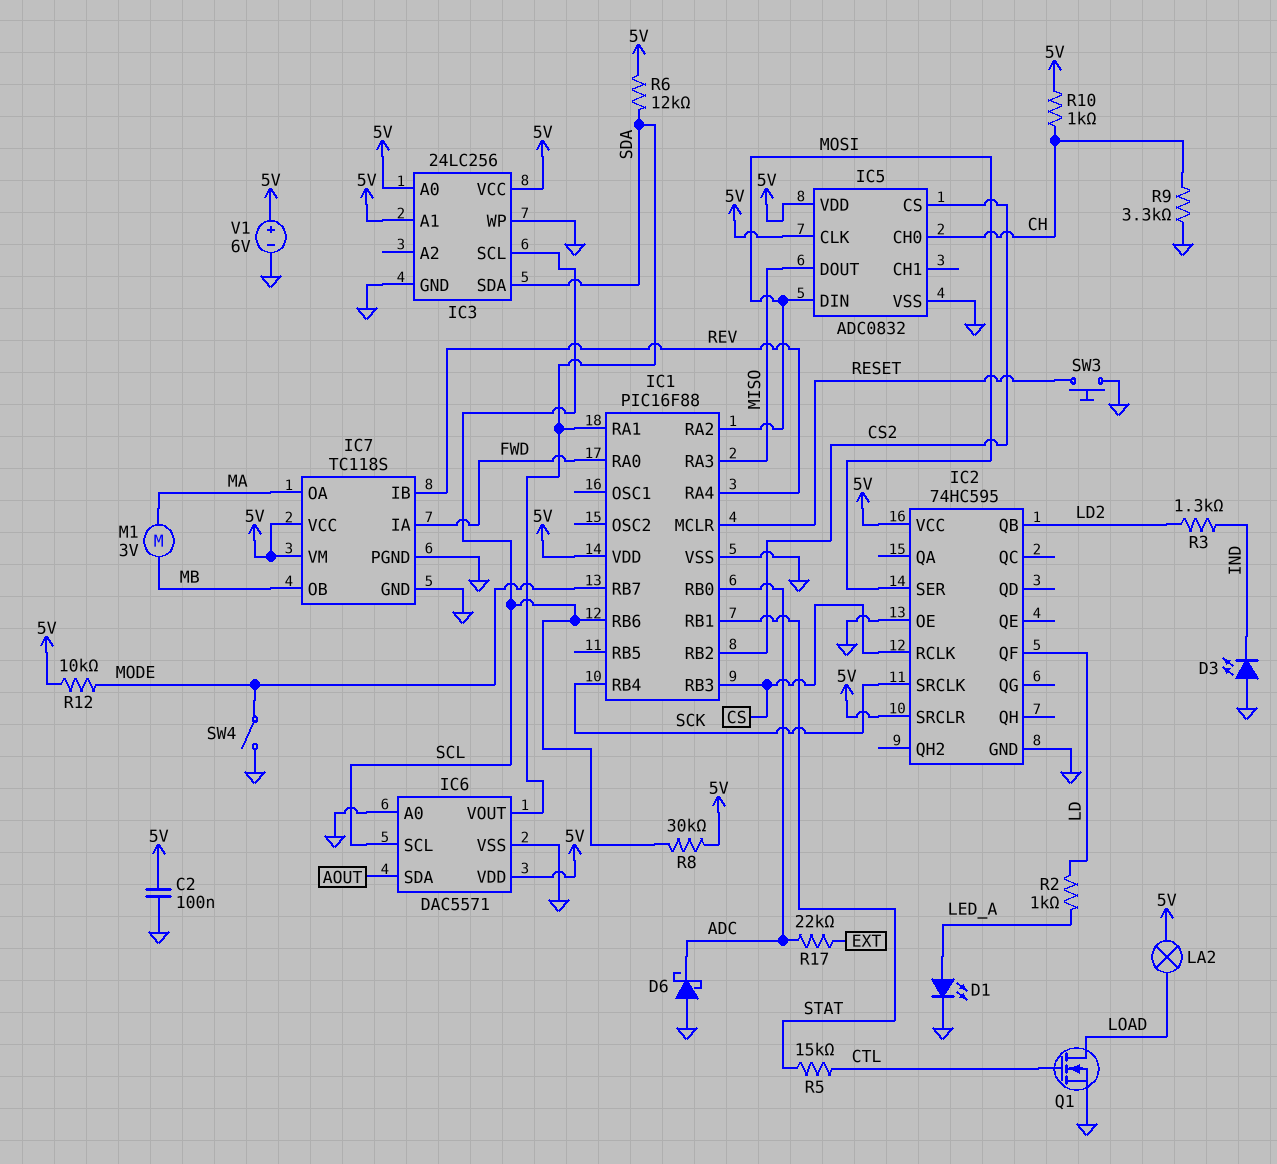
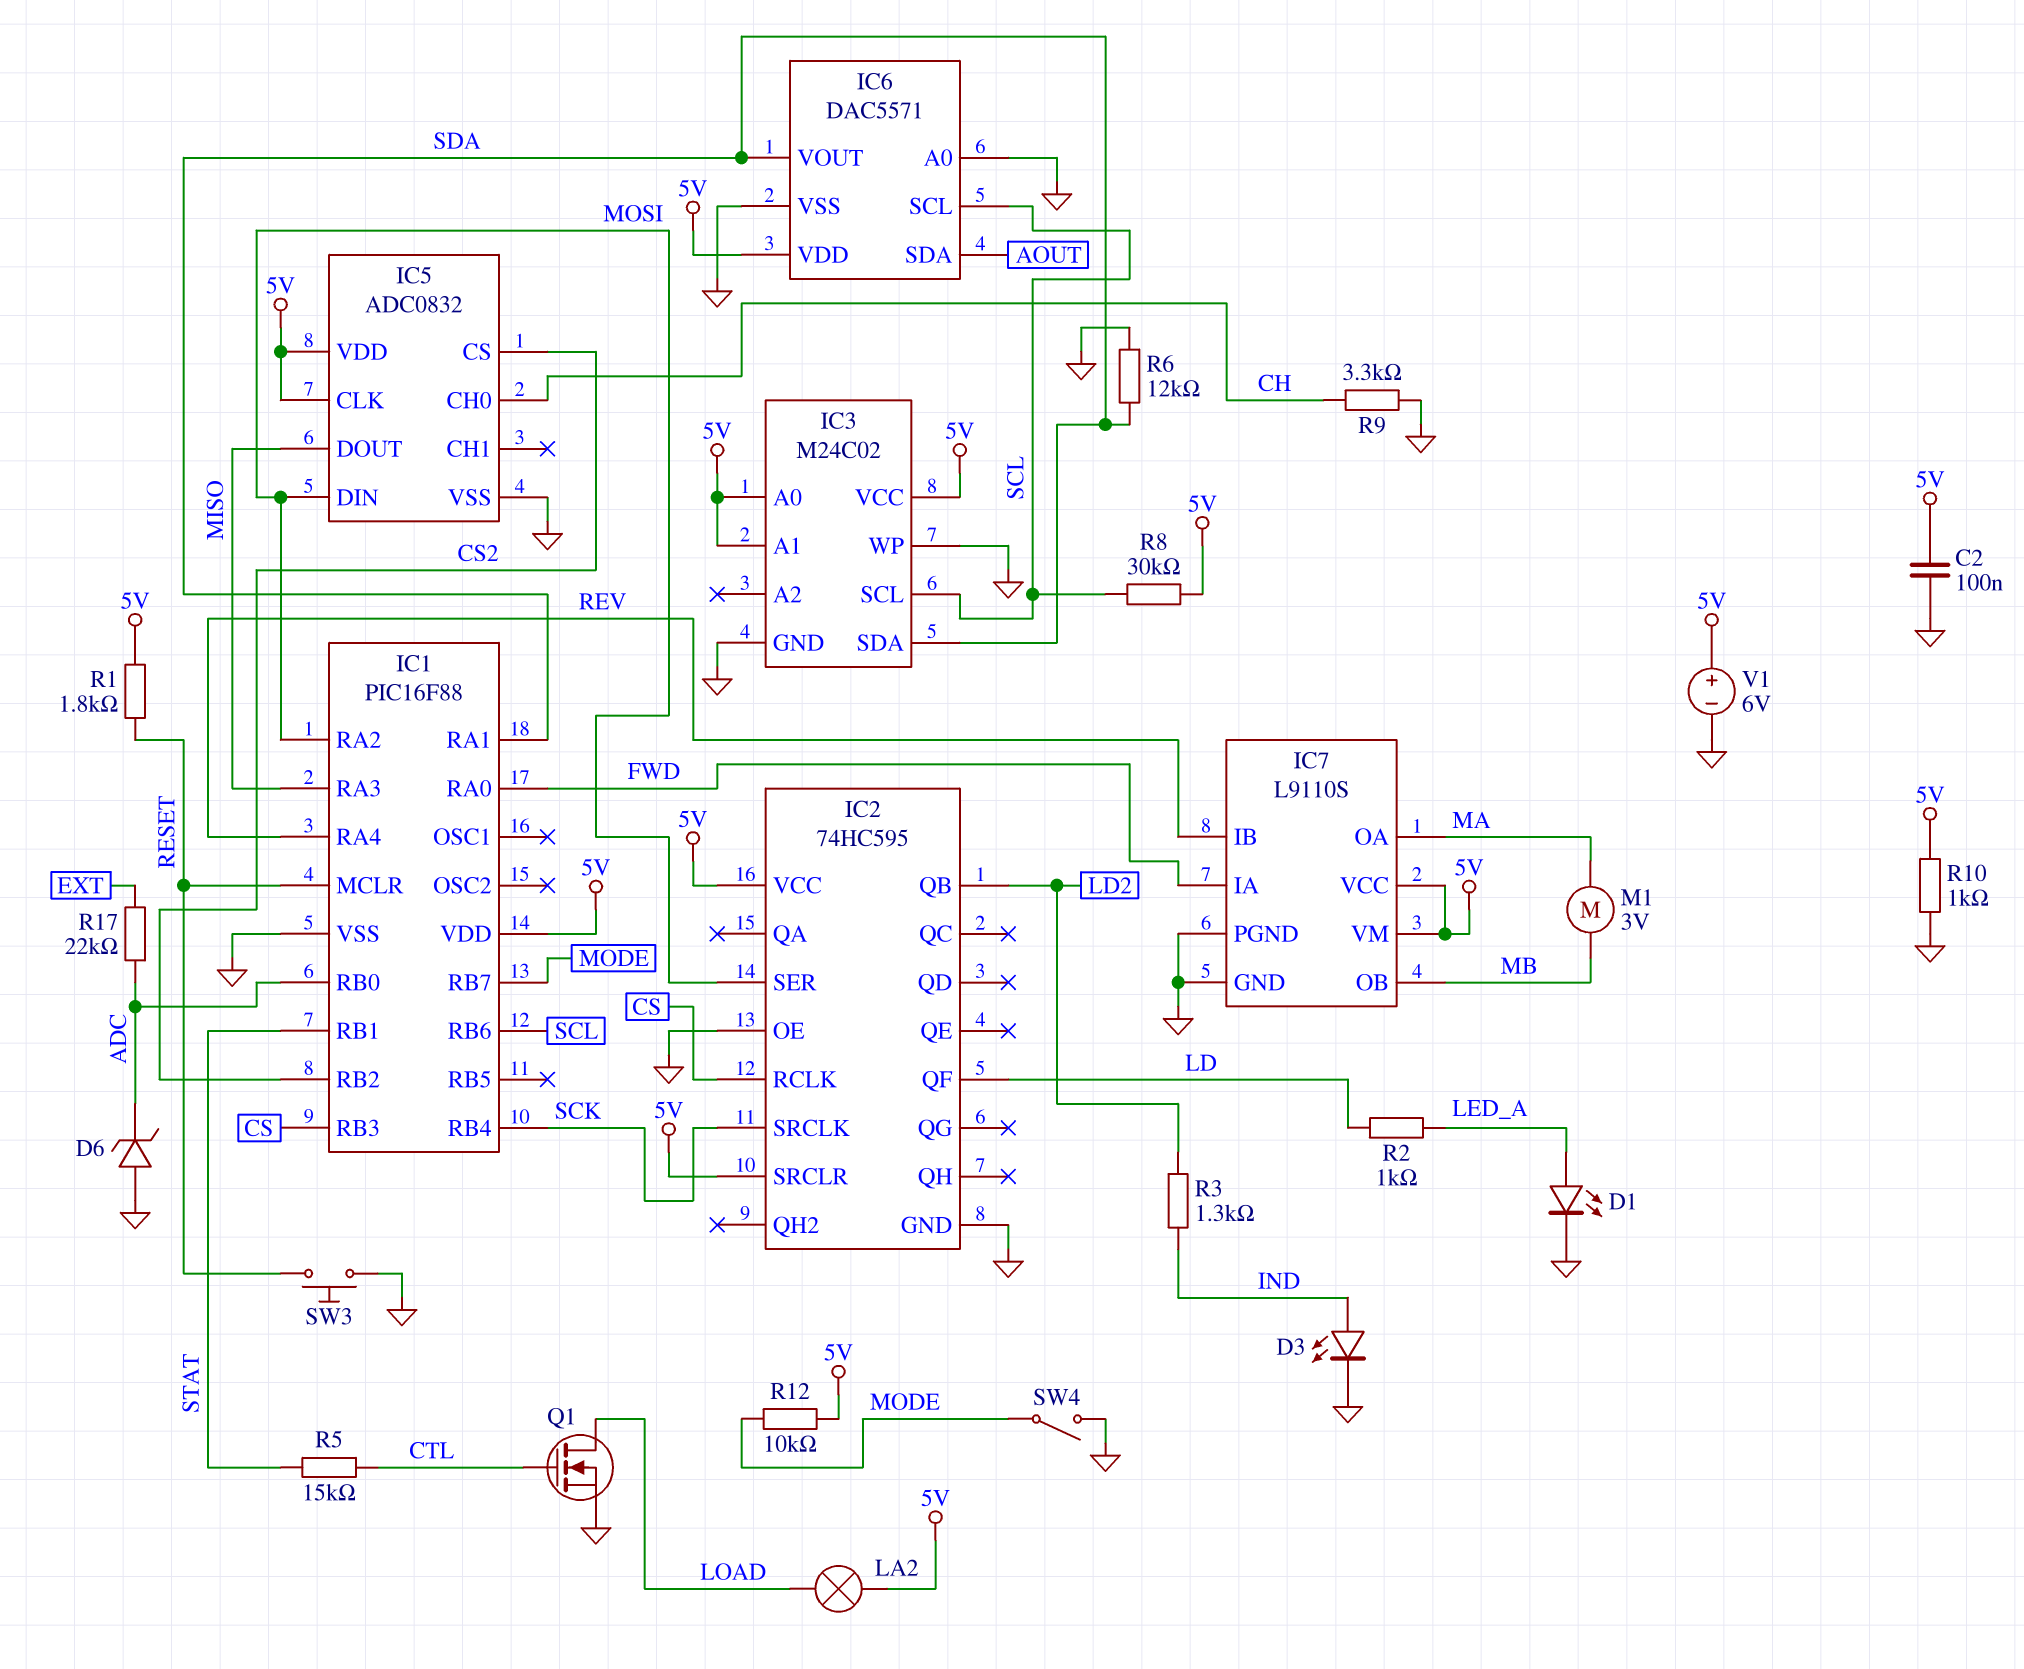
D3: LED (A GND, K IND) -> LED (A IND, K GND)
D6: schottky (A GND, K ADC) -> zener (A GND, K ADC)
IC3: 24LC256 -> M24C02
IC7: TC118S -> L9110S
R1: none -> 1.8k (5V, RESET)
R6: 12k (5V, SDA) -> 12k (GND, SDA)
R10: 1k (5V, CH) -> 1k (5V, GND)

